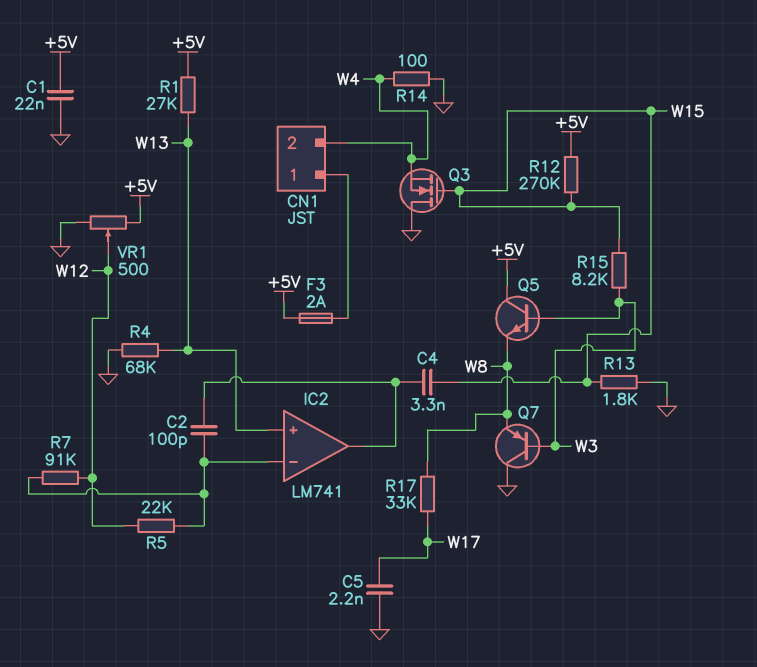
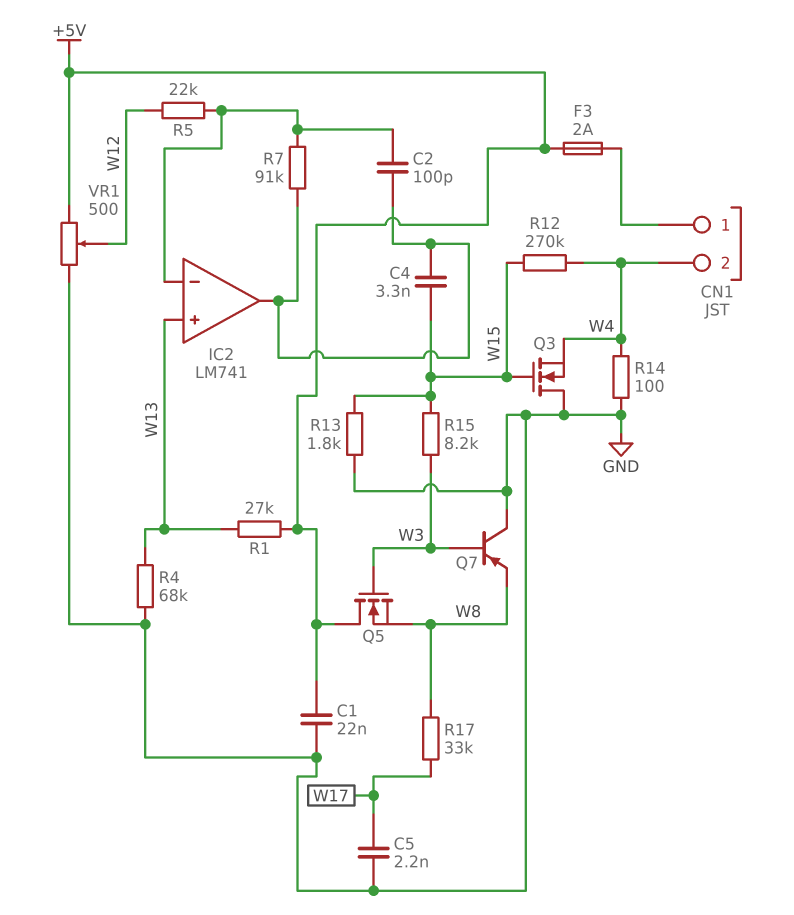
Q5: NPN (B W3, C +5V, E W8) -> NMOS (G W3, D +5V, S W8)
R7: 91k (IC2/in-, W12) -> 91k (IC2/in-, IC2/out)
R12: 270k (+5V, W15) -> 270k (W4, W15)

